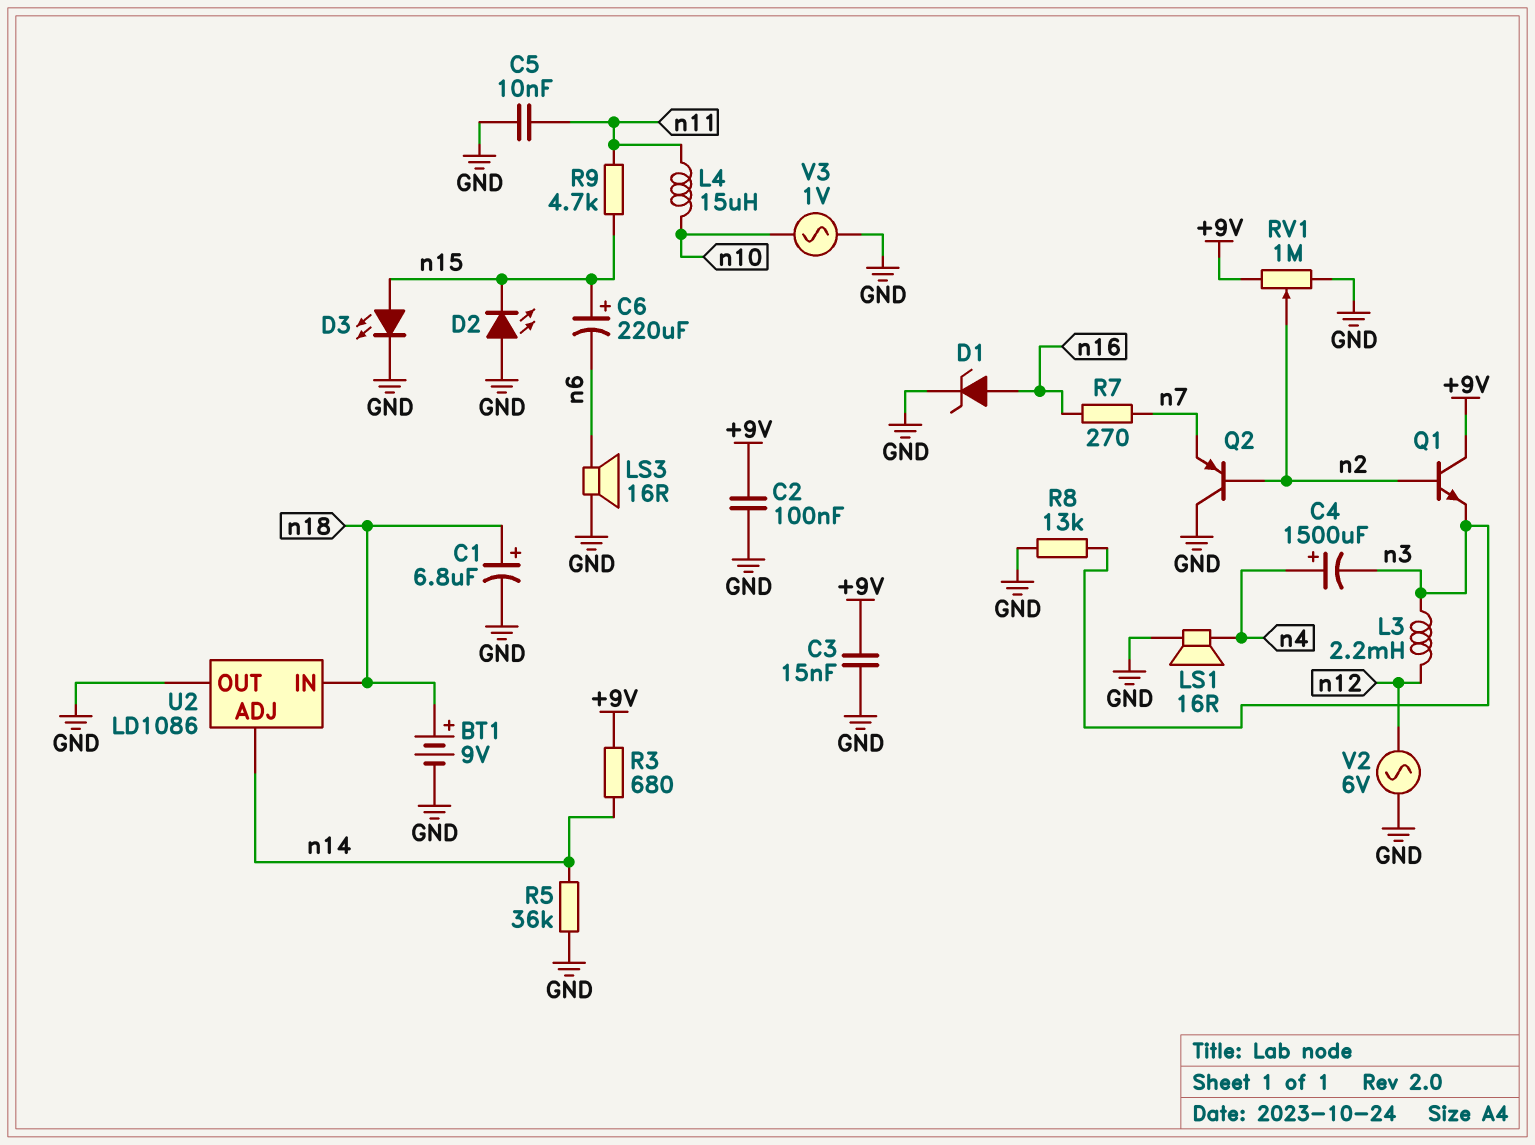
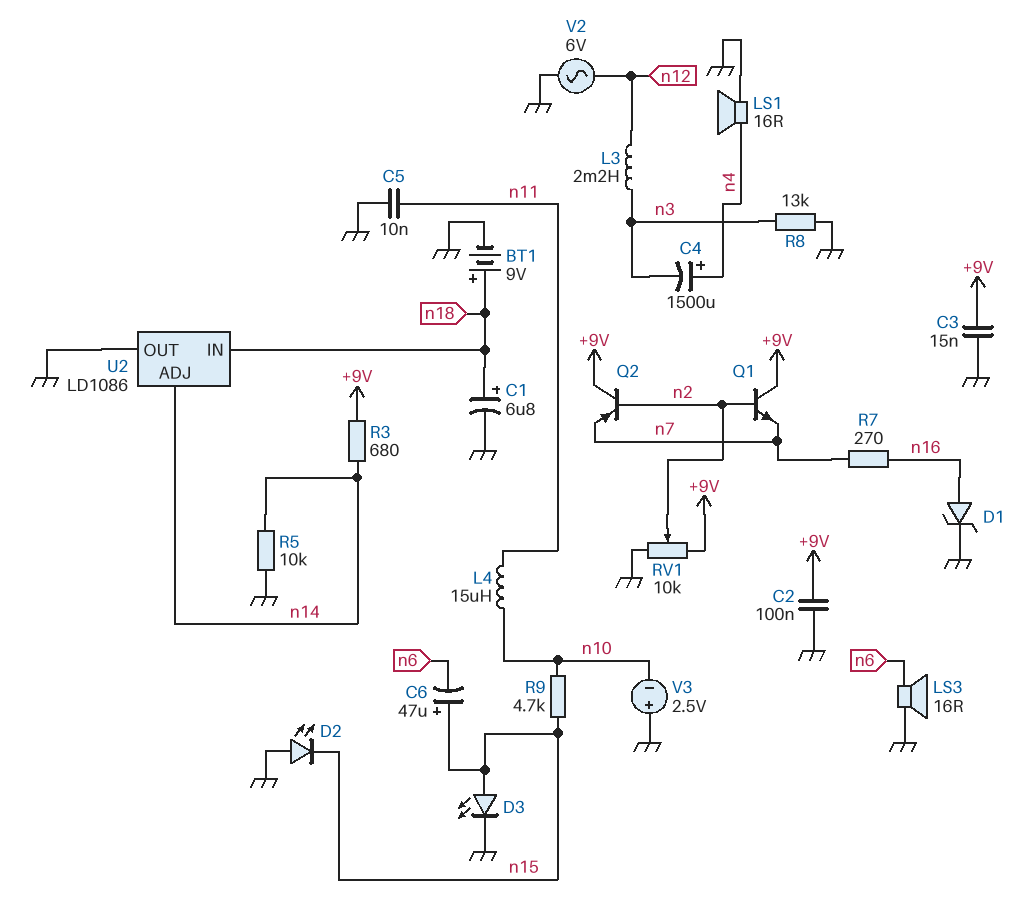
C6: 220uF (plus n15, minus n6) -> 47uF (plus n15, minus n6)
Q1: NPN (B n2, C +9V, E n3) -> NPN (B n2, C +9V, E n7)
Q2: PNP (B n2, C GND, E n7) -> PNP (B n2, C +9V, E n7)
R5: 36k (GND, n14) -> 10k (GND, n14)
R9: 4.7k (n11, n15) -> 4.7k (n10, n15)
RV1: 1M (+9V, GND, wiper n2) -> 10k (+9V, GND, wiper n2)
V3: AC 1V (GND, n10) -> 2.5V (plus GND, minus n10)

